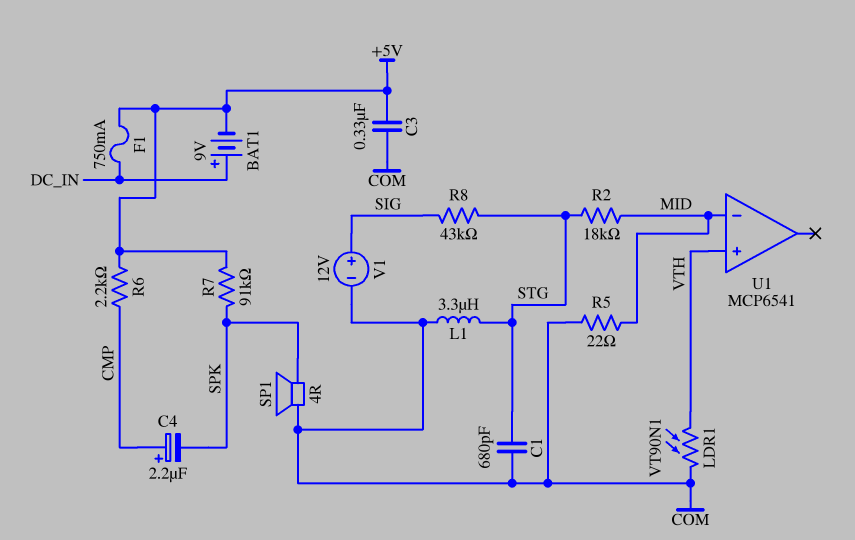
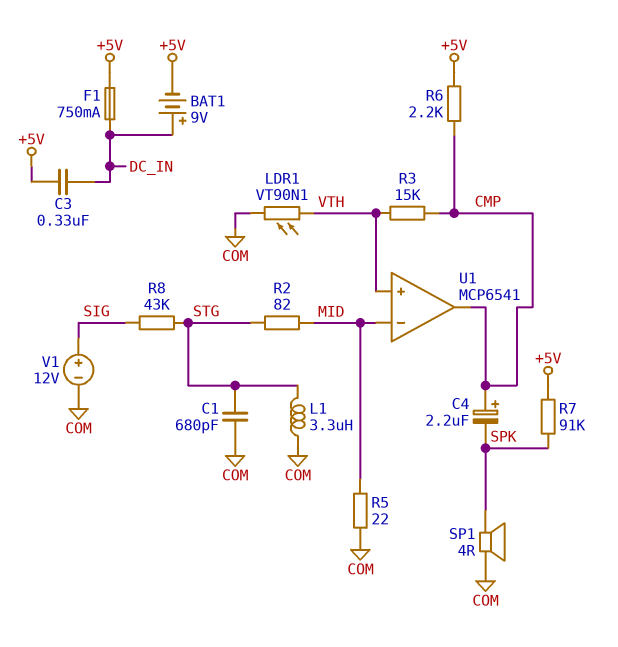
C3: 330nF (+5V, COM) -> 330nF (+5V, DC_IN)
R2: 18k (MID, STG) -> 82 (MID, STG)
R3: none -> 15k (CMP, VTH)
U1 pin out: none -> CMP

